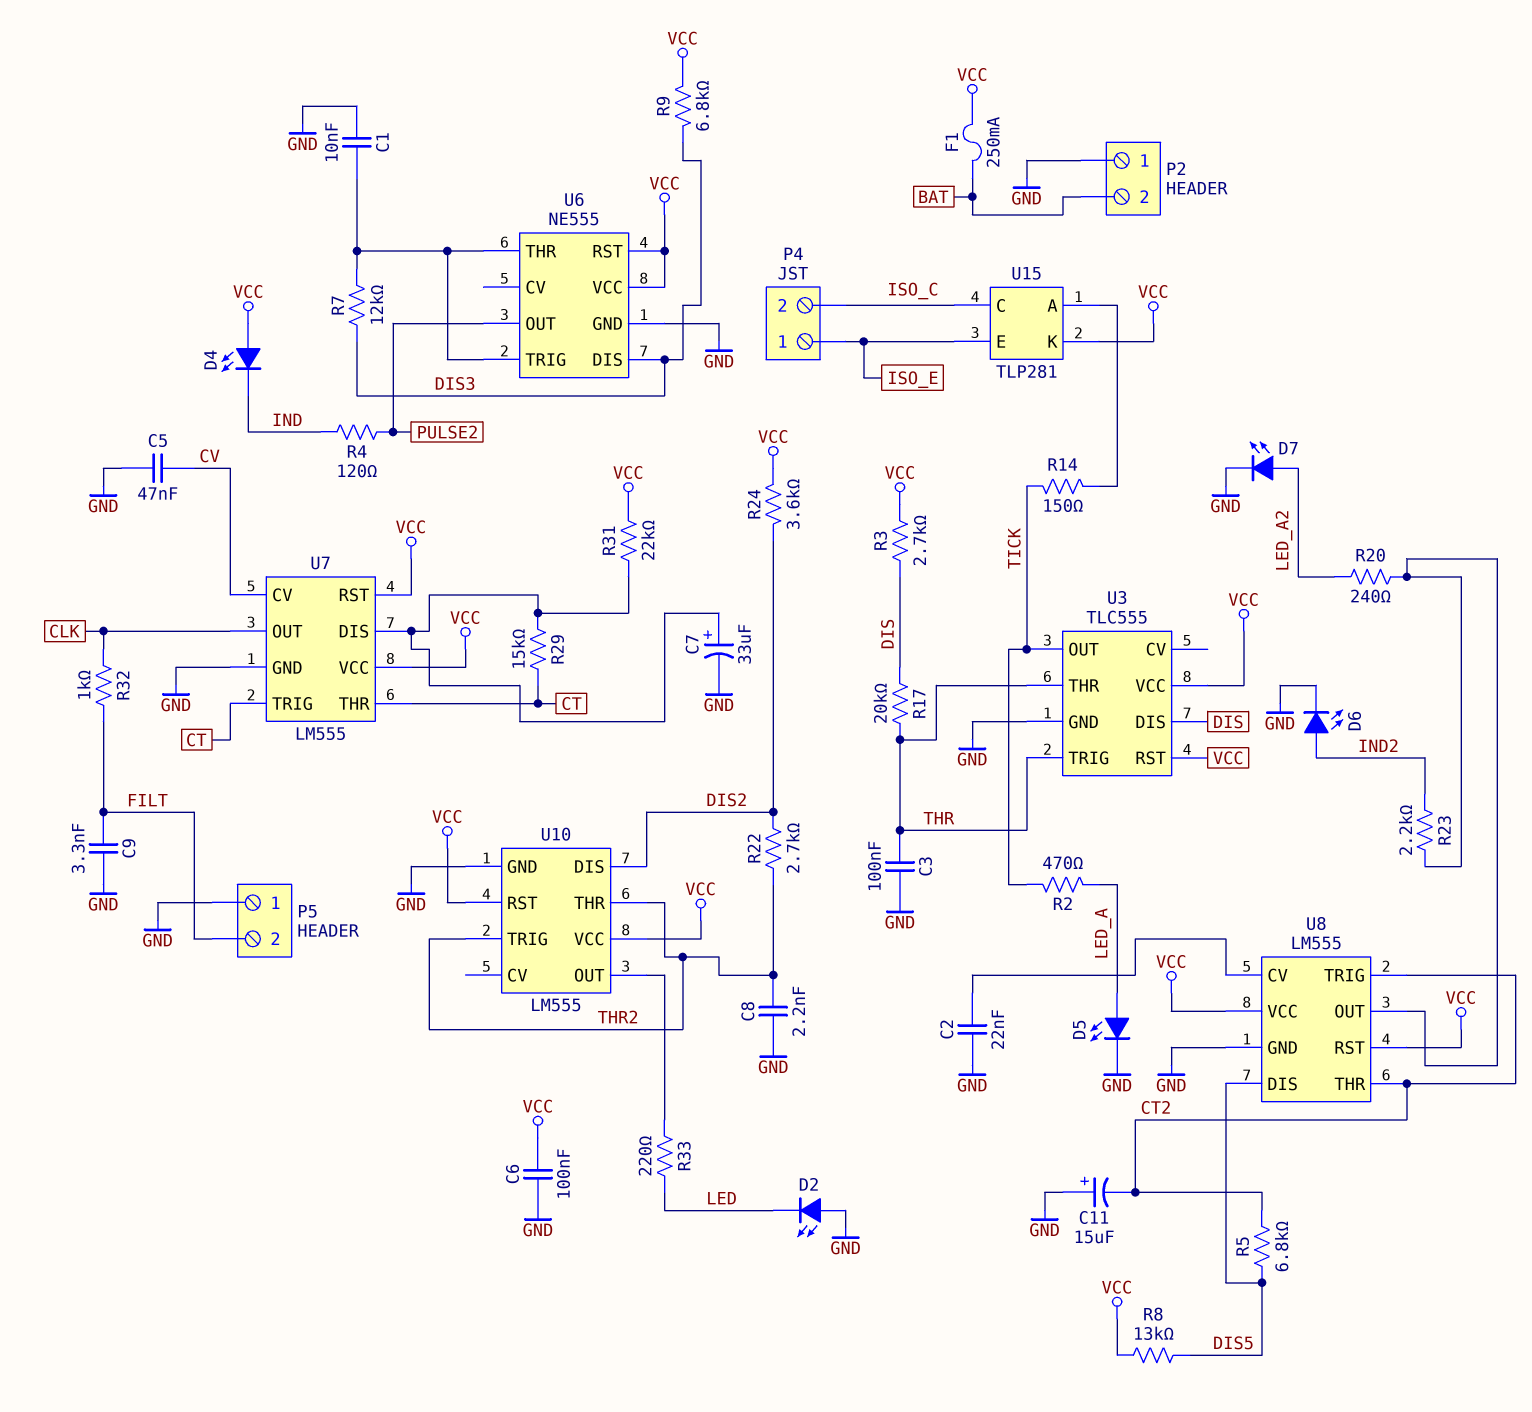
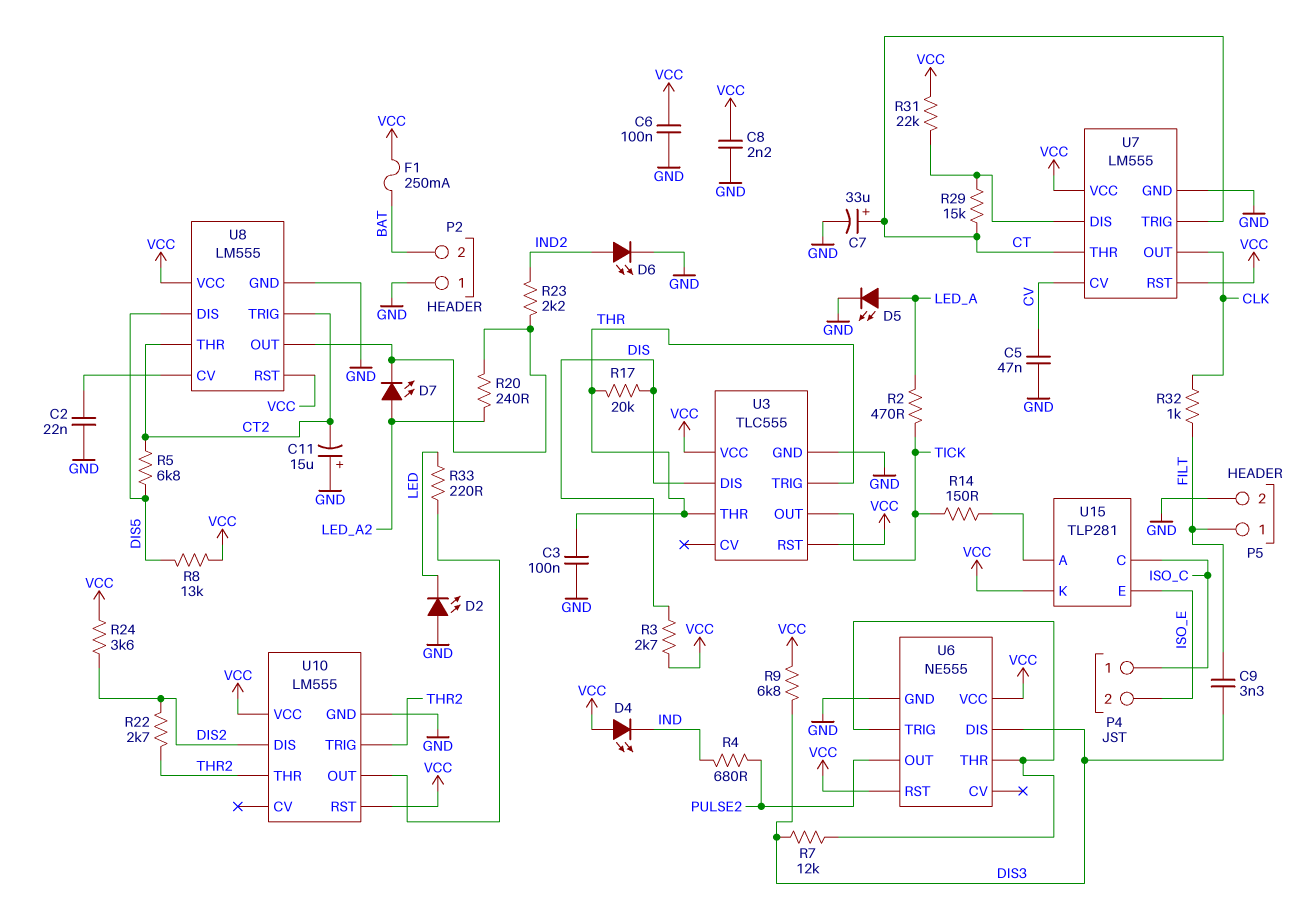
C1: 10nF (GND, U6/THR) -> none
C7: 33uF (plus U7/DIS, minus GND) -> 33uF (plus CT, minus GND)
C8: 2.2nF (GND, THR2) -> 2.2nF (GND, VCC)
C9: 3.3nF (FILT, GND) -> 3.3nF (DIS3, FILT)
D7: LED (A LED_A2, K GND) -> LED (A LED_A2, K U8/OUT)
P4 pin 1: ISO_E -> ISO_C
P4 pin 2: ISO_C -> ISO_E
P5 pin 1: GND -> FILT
P5 pin 2: FILT -> GND
R4: 120 (IND, PULSE2) -> 680 (IND, PULSE2)

